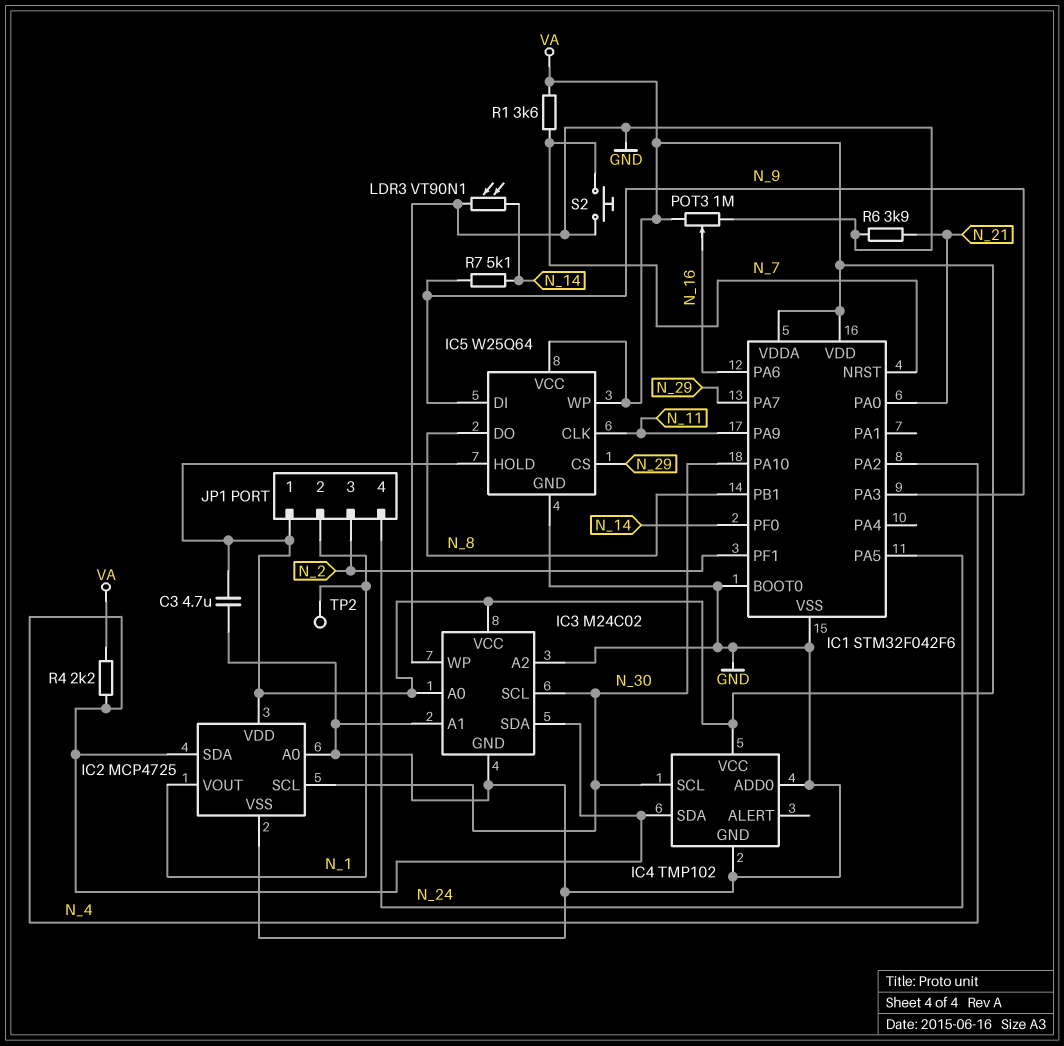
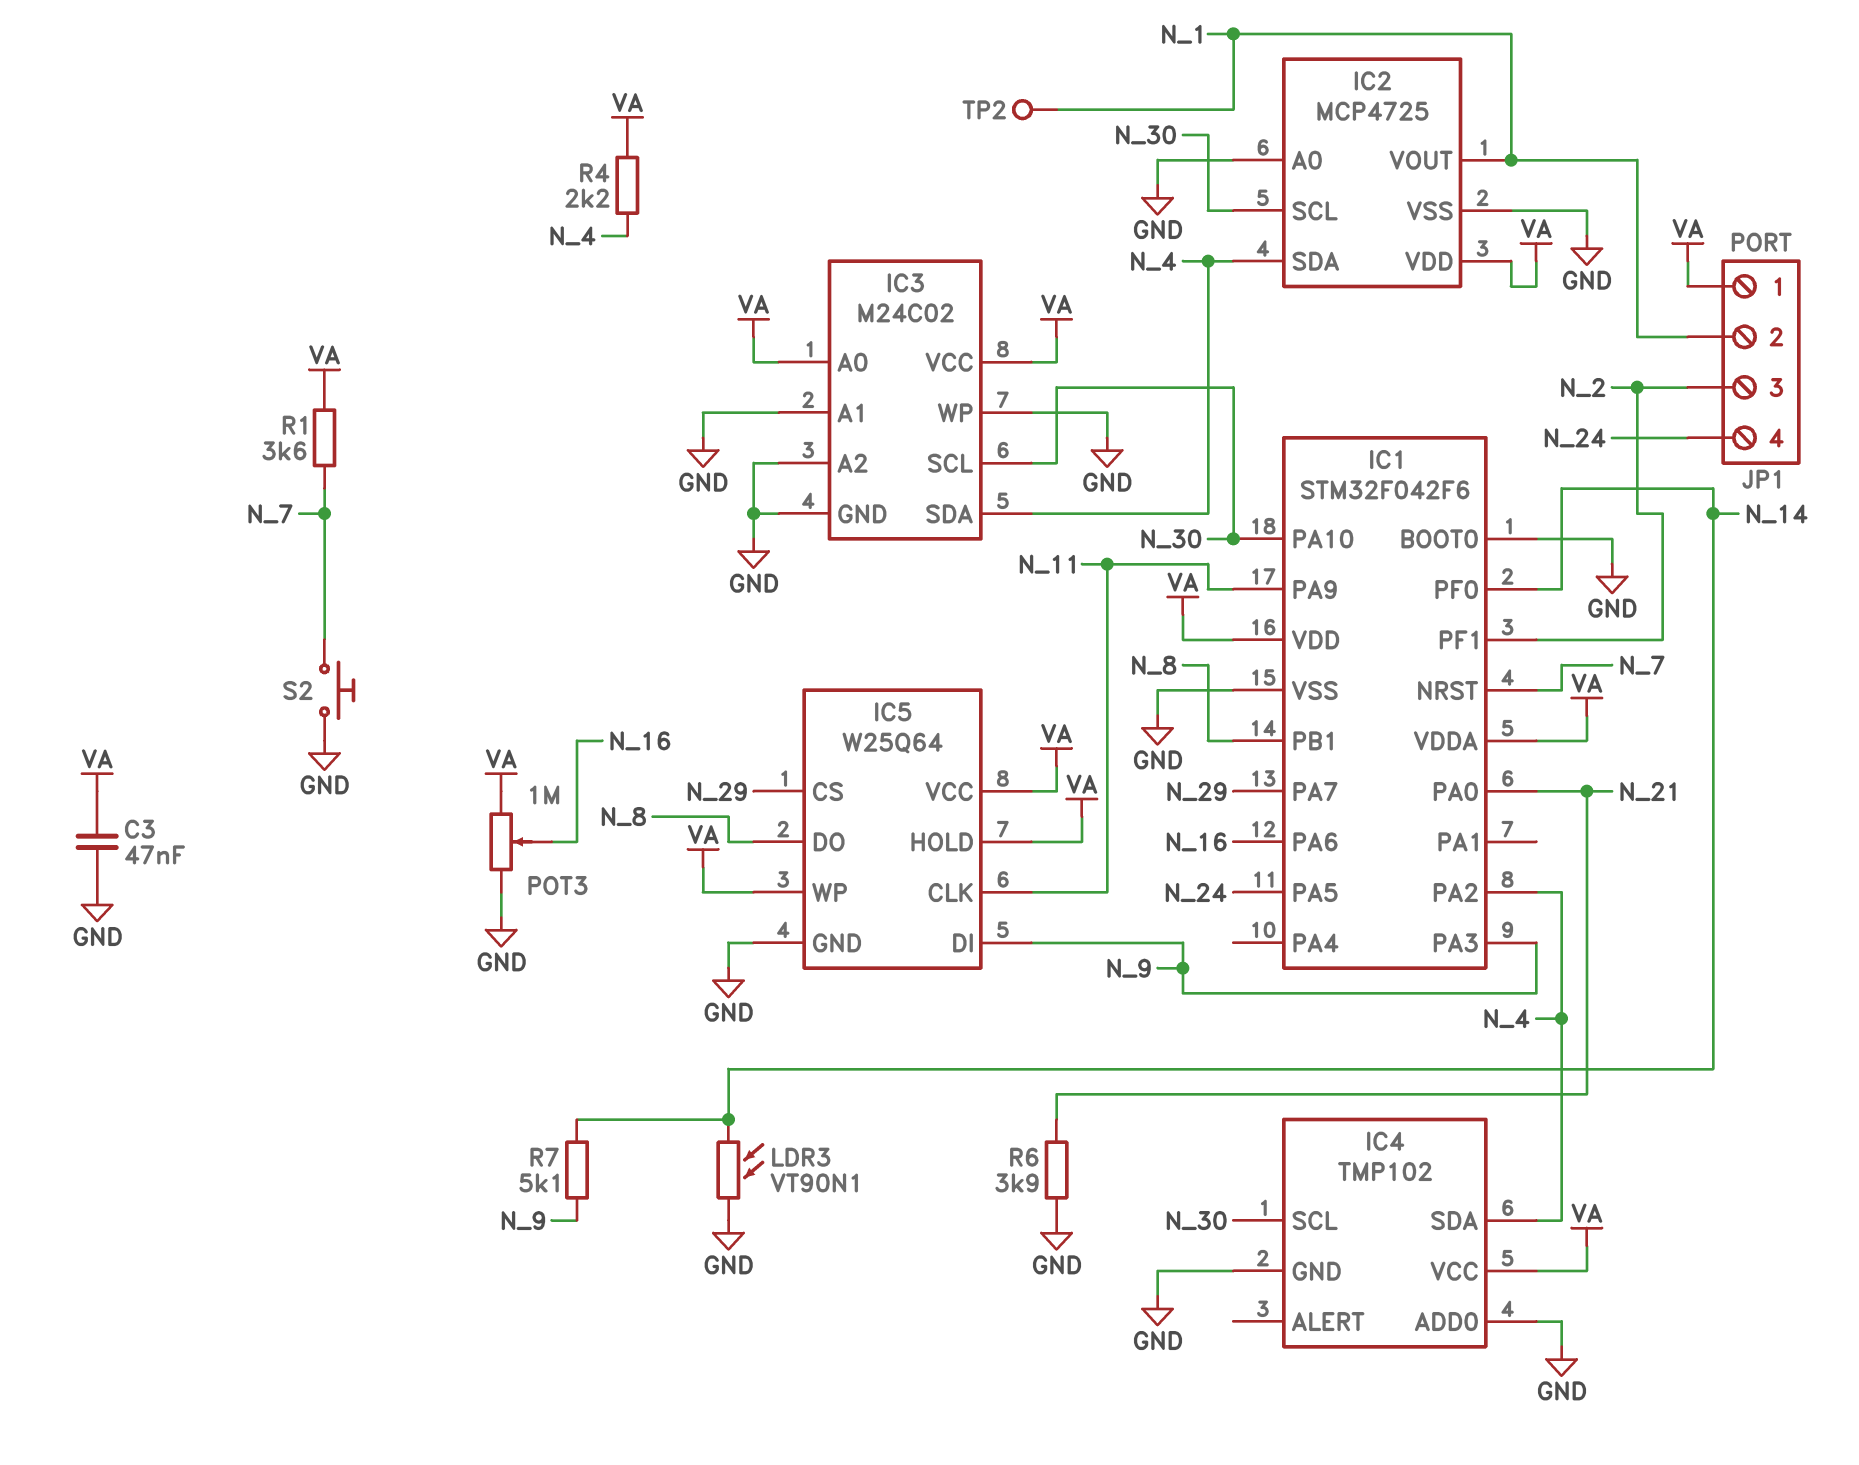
C3: 4.7uF (GND, VA) -> 47nF (GND, VA)

